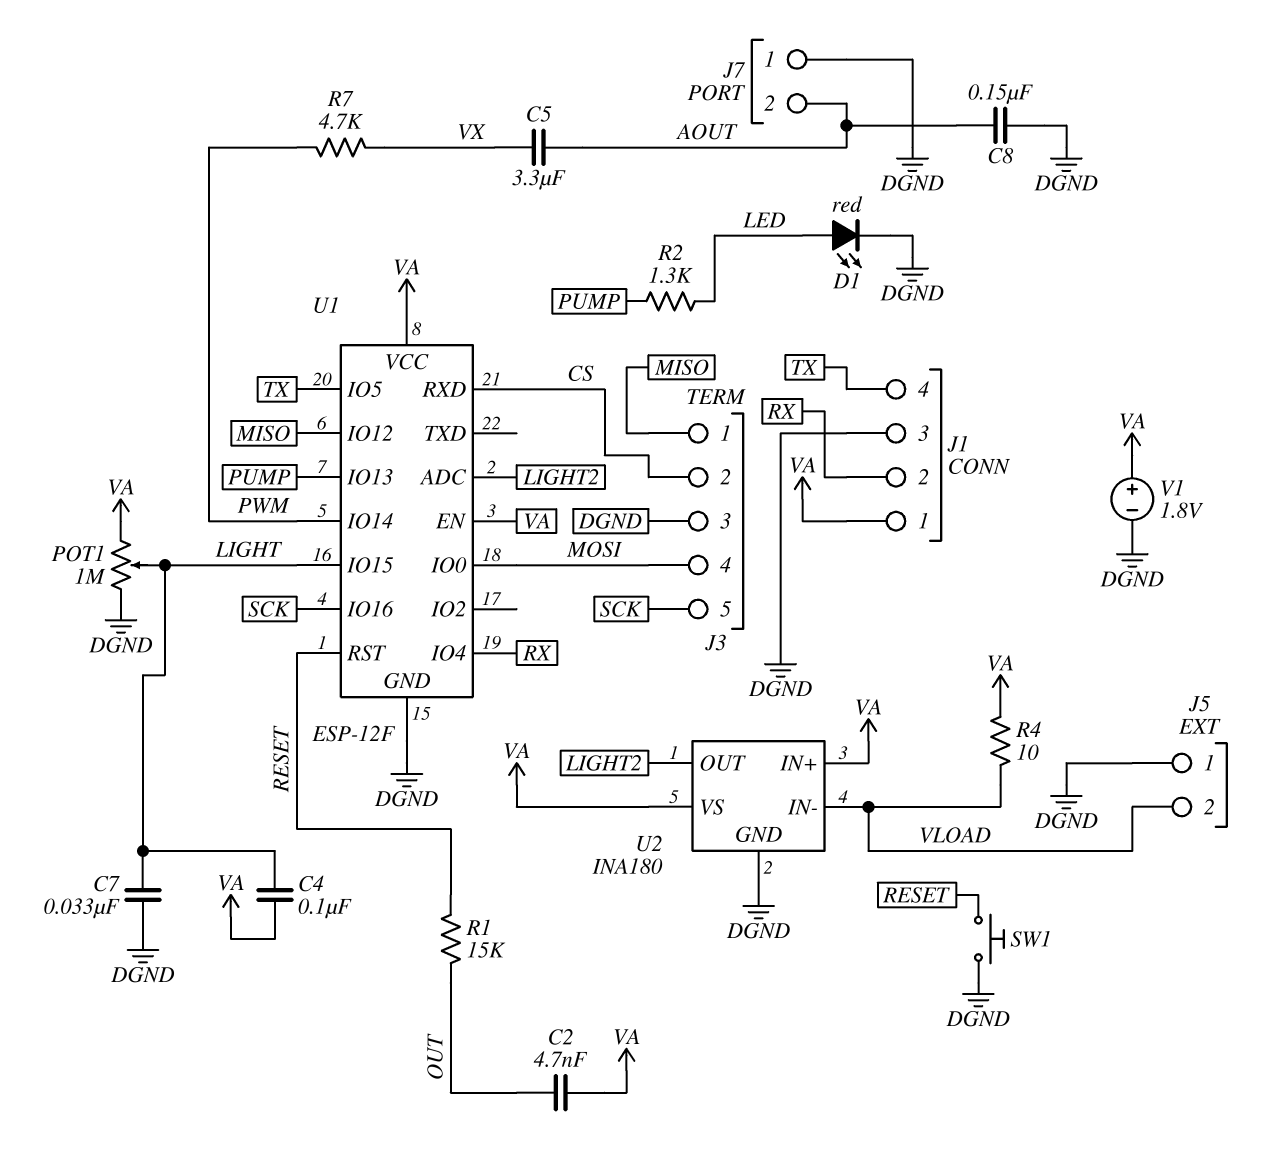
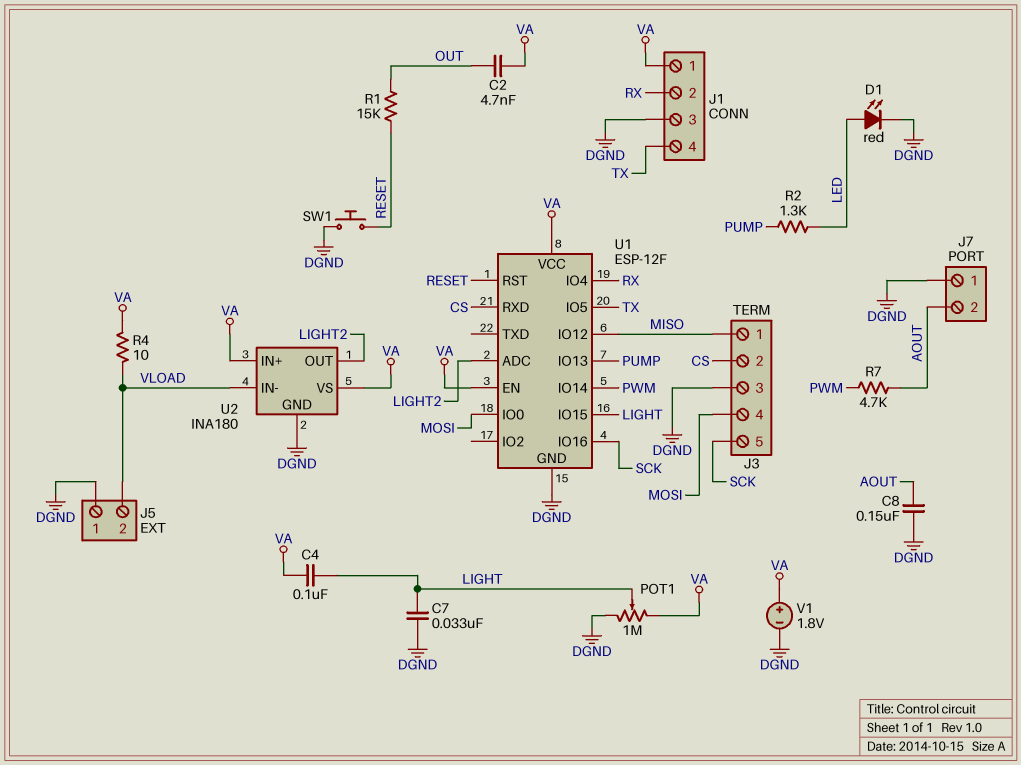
C5: 3.3uF (AOUT, VX) -> none
R7: 4.7k (PWM, VX) -> 4.7k (AOUT, PWM)

